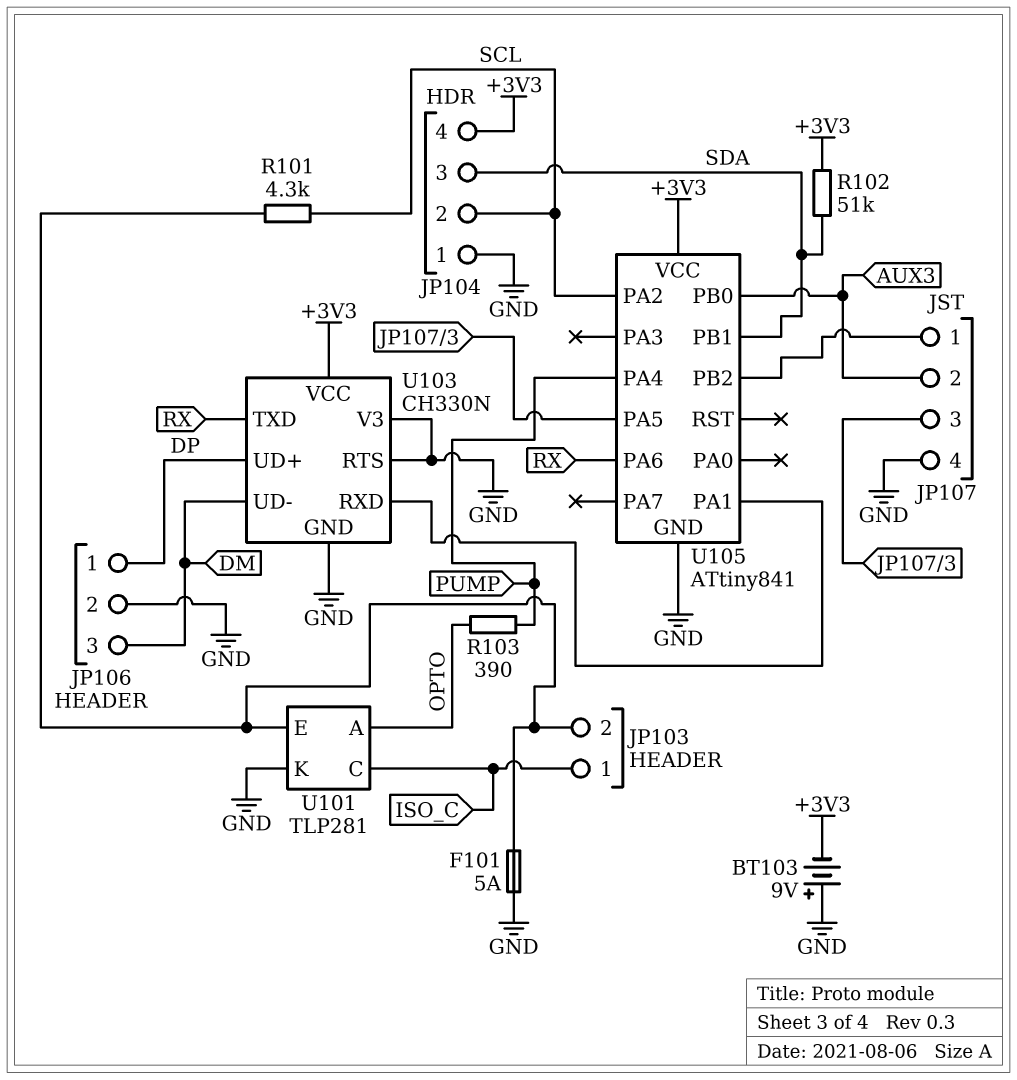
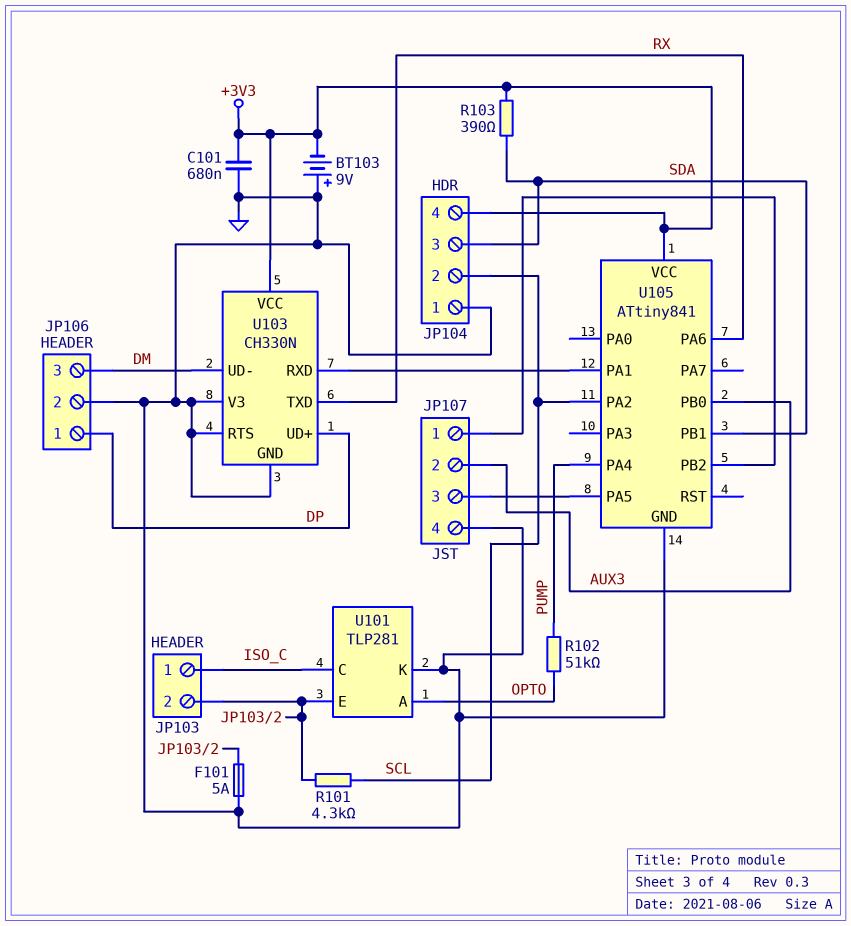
C101: none -> 680nF (+3V3, GND)
R102: 51k (+3V3, SDA) -> 51k (OPTO, PUMP)
R103: 390 (OPTO, PUMP) -> 390 (+3V3, SDA)

